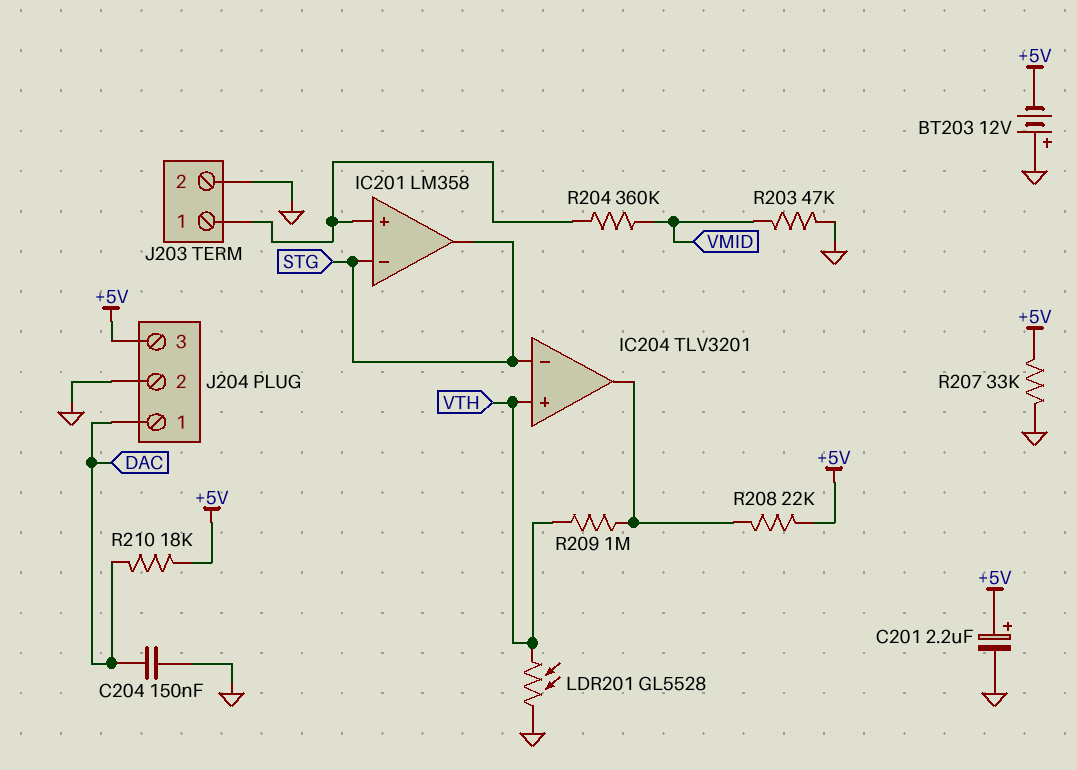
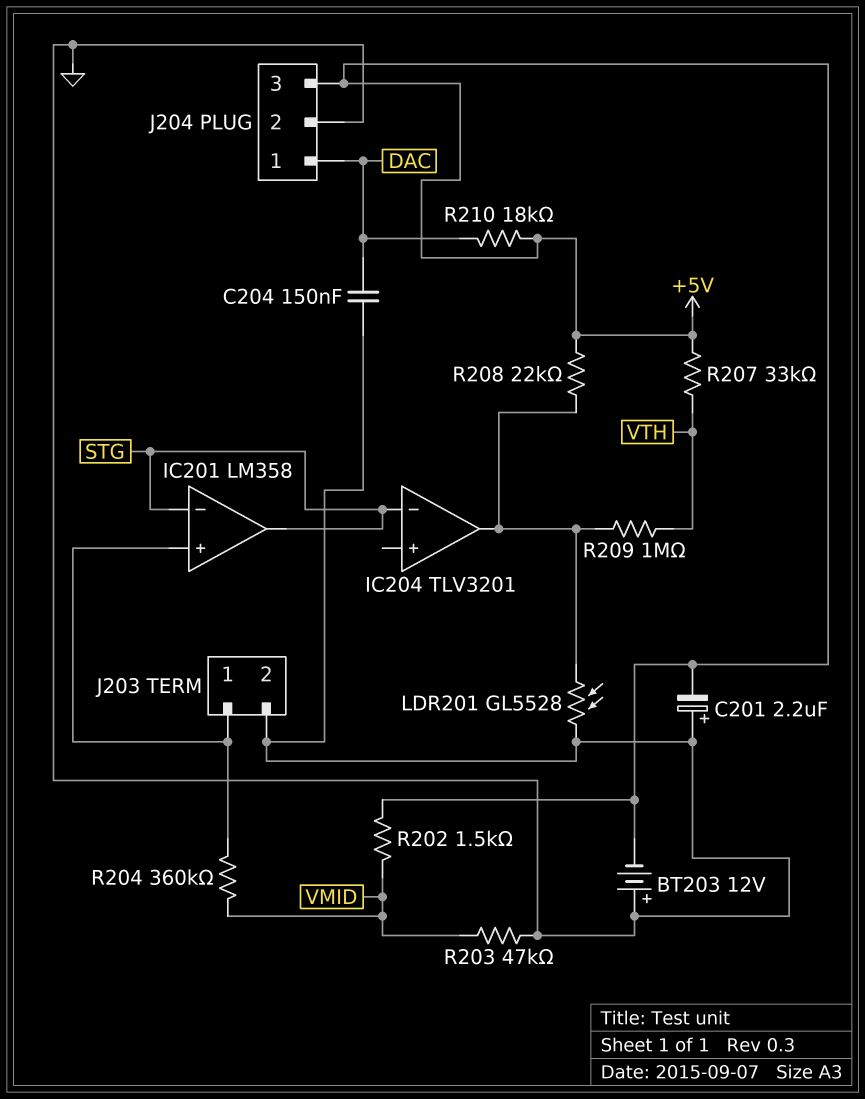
C201: 2.2uF (plus +5V, minus GND) -> 2.2uF (plus GND, minus +5V)
IC204 pin in+: VTH -> none
LDR201: GL5528 (GND, VTH) -> GL5528 (GND, IC204/out)
R202: none -> 1.5k (+5V, VMID)
R207: 33k (+5V, GND) -> 33k (+5V, VTH)

